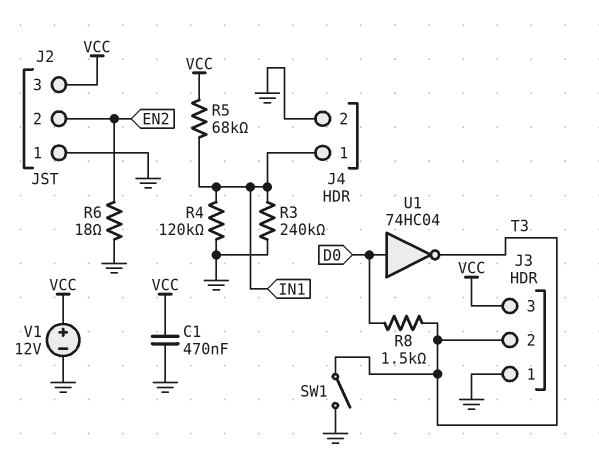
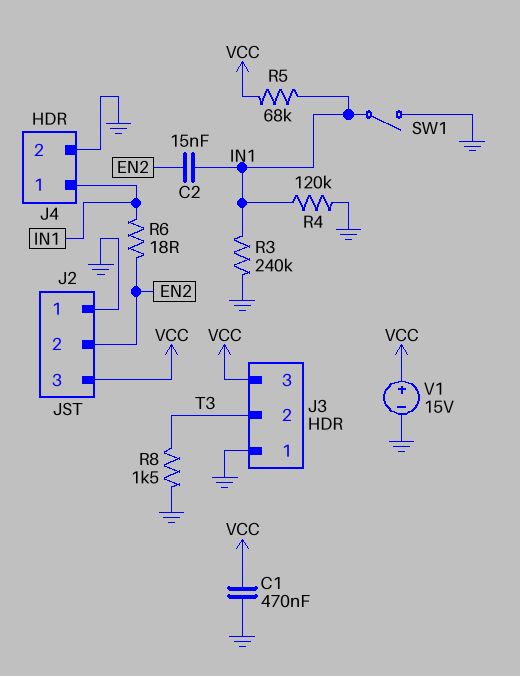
C2: none -> 15nF (EN2, IN1)
R6: 18 (EN2, GND) -> 18 (EN2, IN1)
R8: 1.5k (D0, T3) -> 1.5k (GND, T3)
SW1: switch (GND, T3) -> switch (GND, IN1)
U1: NOT 74HC04 (in D0, out T3) -> none
V1: 12V (plus VCC, minus GND) -> 15V (plus VCC, minus GND)

